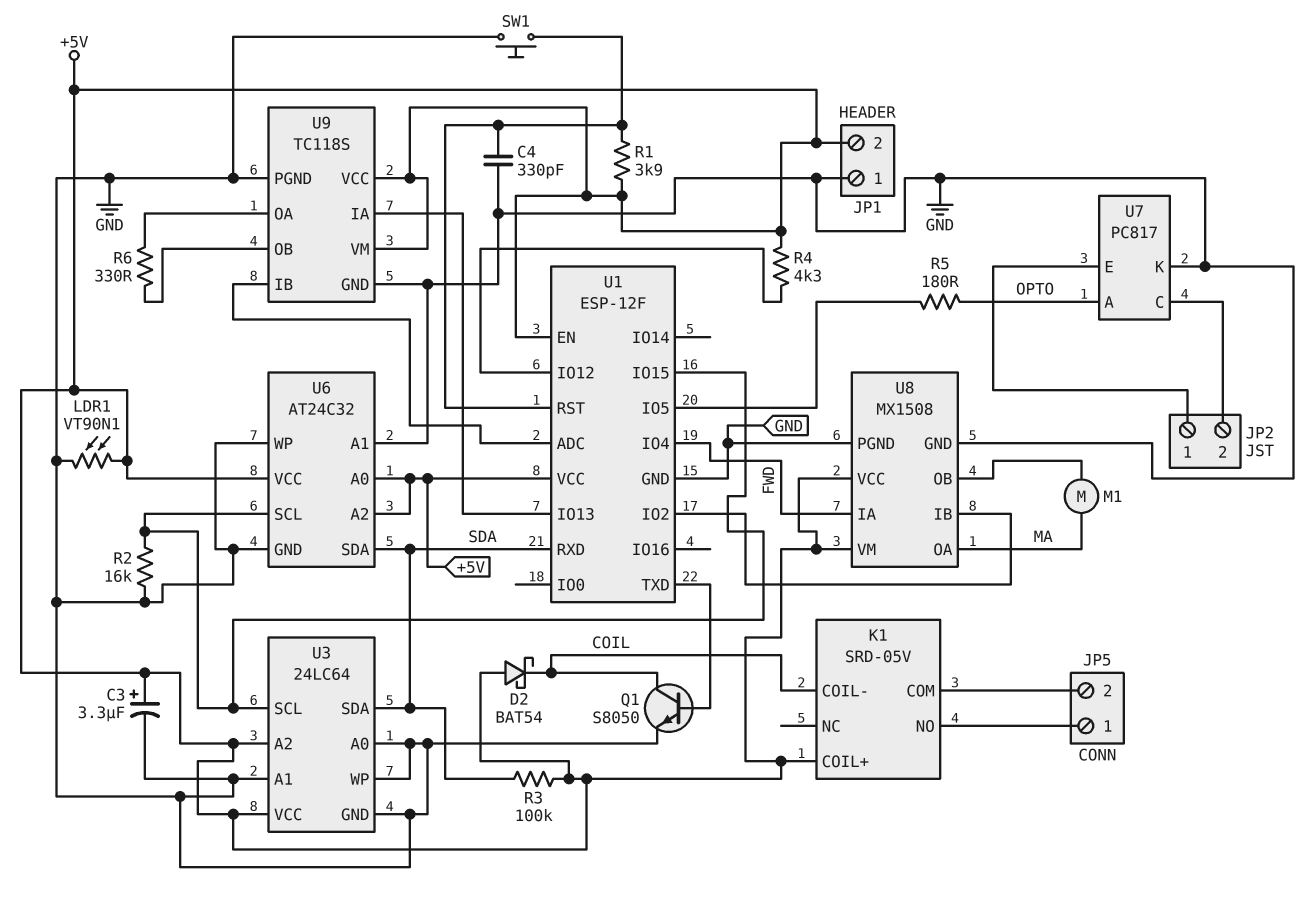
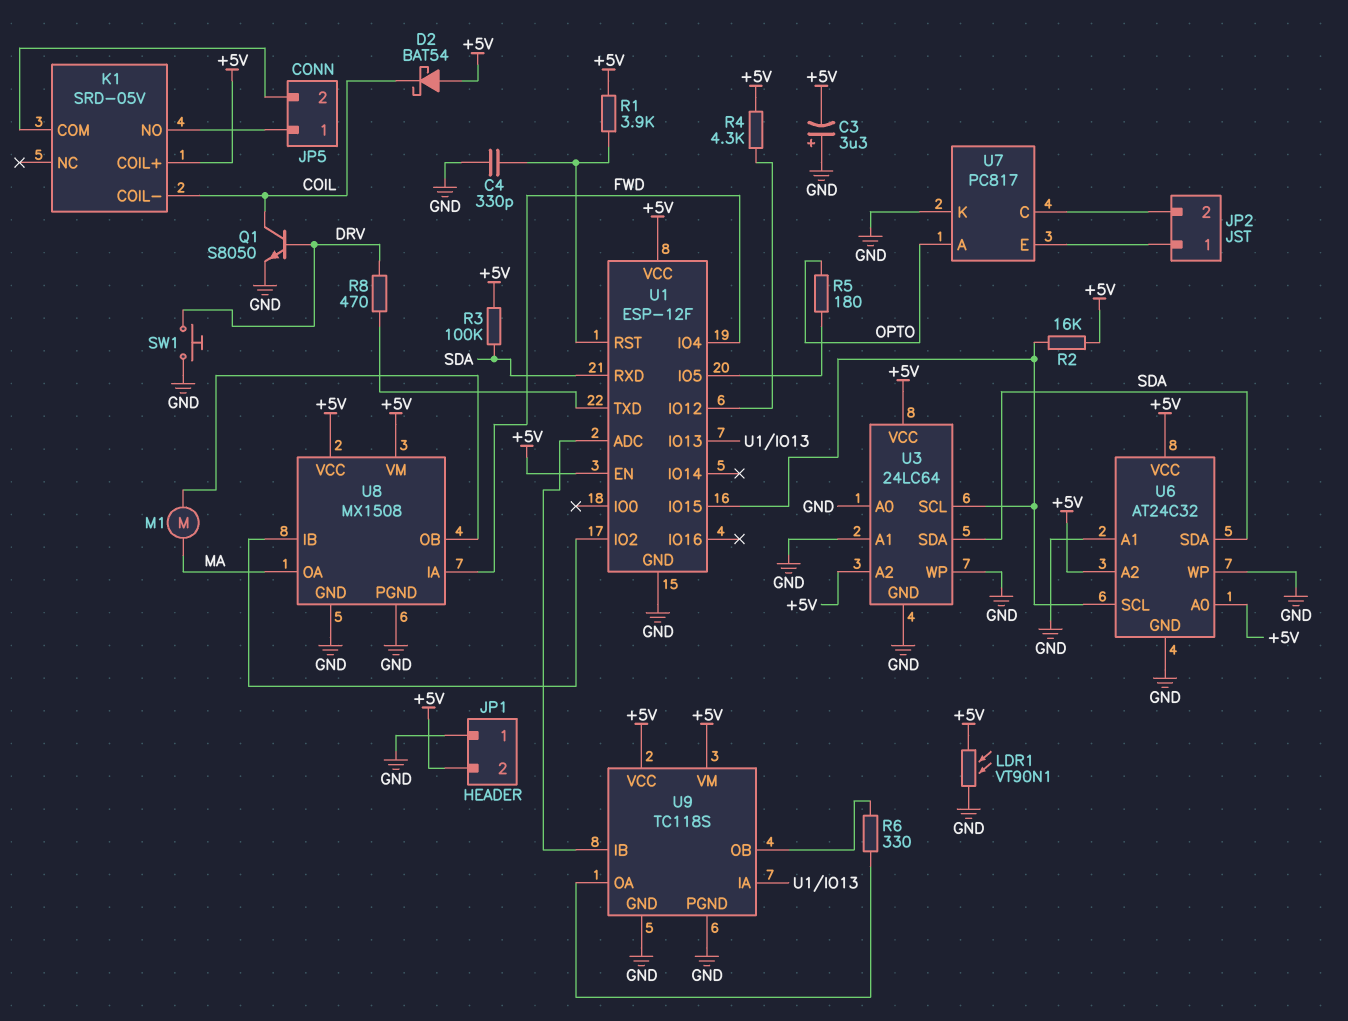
C3: 3.3uF (plus +5V, minus GND) -> 3.3uF (plus GND, minus +5V)
Q1: NPN S8050 (B U1/TXD, C COIL, E GND) -> NPN S8050 (B DRV, C COIL, E GND)
R2: 16k (GND, U1/IO15) -> 16k (+5V, U1/IO15)
R8: none -> 470 (DRV, U1/TXD)
SW1: button (GND, U1/RST) -> button (DRV, GND)

